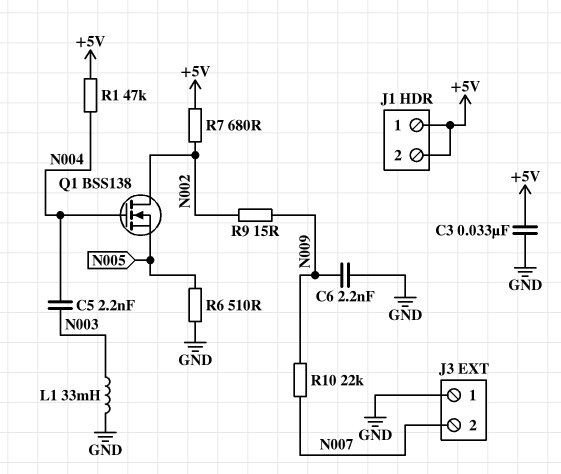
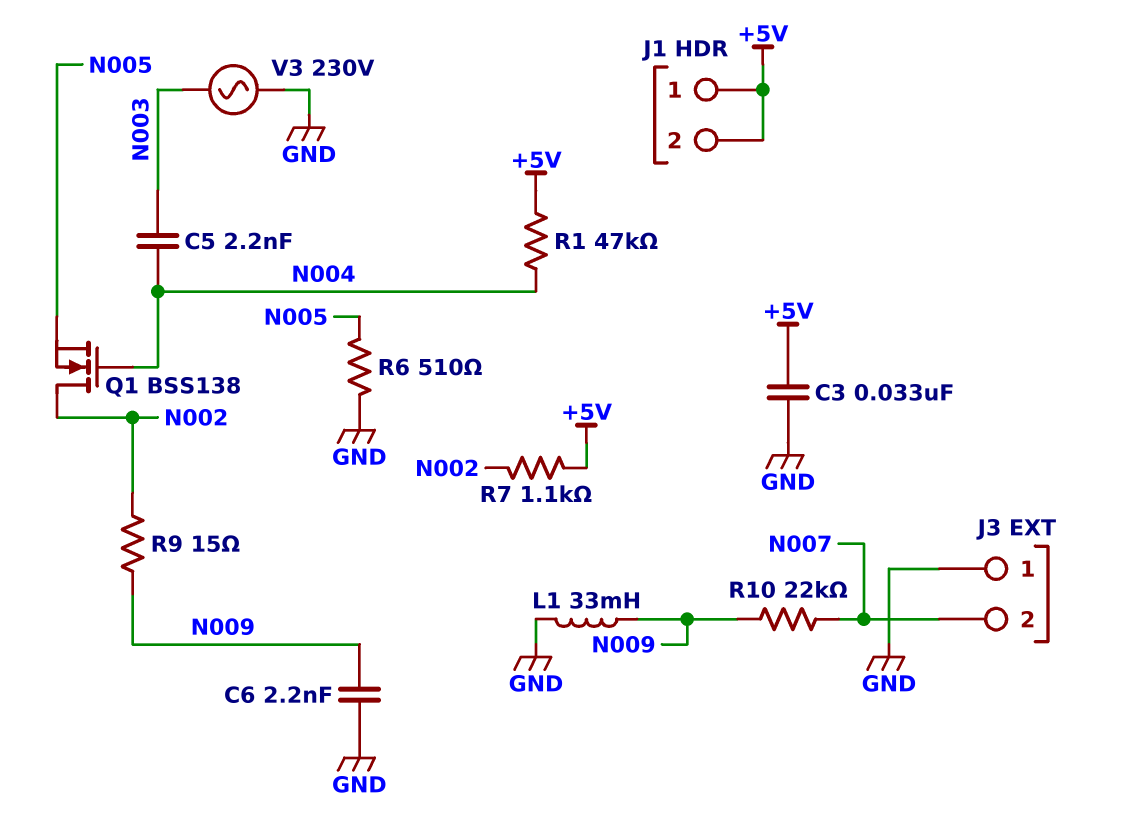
L1: 33mH (GND, N003) -> 33mH (GND, N009)
R7: 680 (+5V, N002) -> 1.1k (+5V, N002)
V3: none -> AC 230V (GND, N003)

